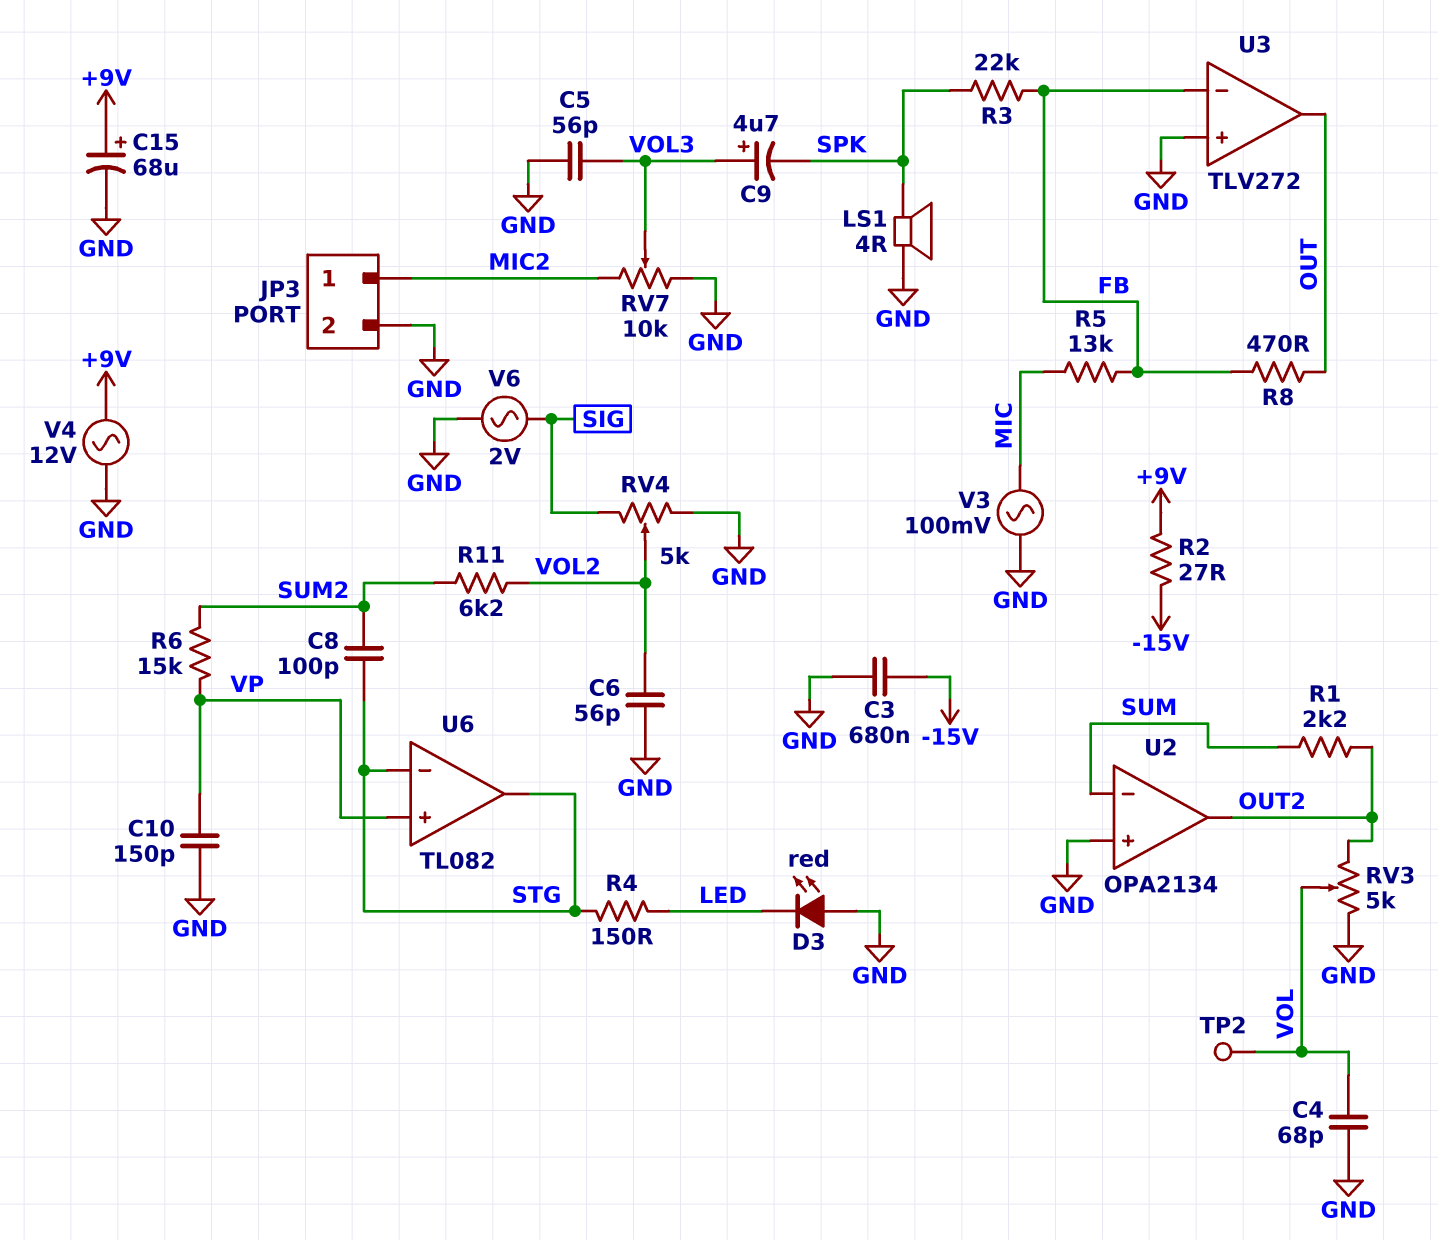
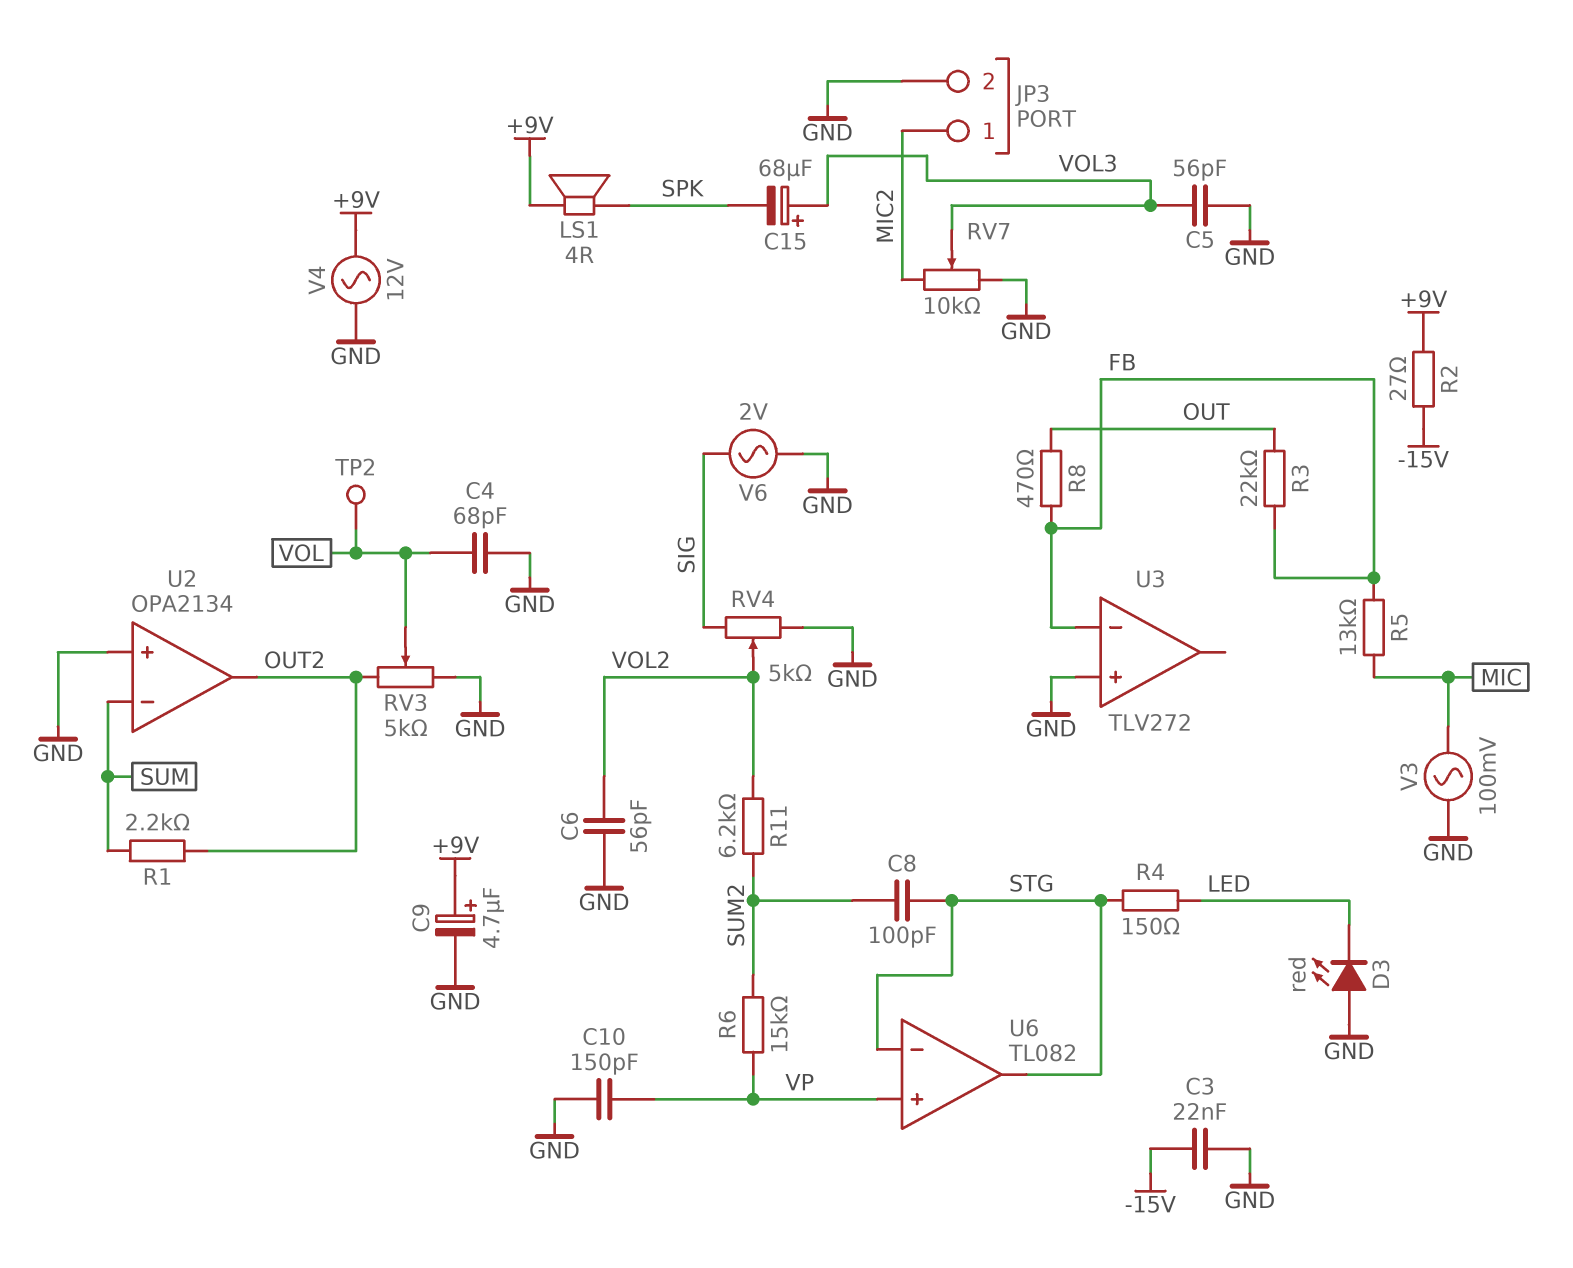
C3: 680nF (-15V, GND) -> 22nF (-15V, GND)
C9: 4.7uF (plus VOL3, minus SPK) -> 4.7uF (plus +9V, minus GND)
C15: 68uF (plus +9V, minus GND) -> 68uF (plus VOL3, minus SPK)
LS1: speaker 4R (GND, SPK) -> speaker 4R (+9V, SPK)
R3: 22k (FB, SPK) -> 22k (FB, OUT)
U3 pin out: OUT -> none

